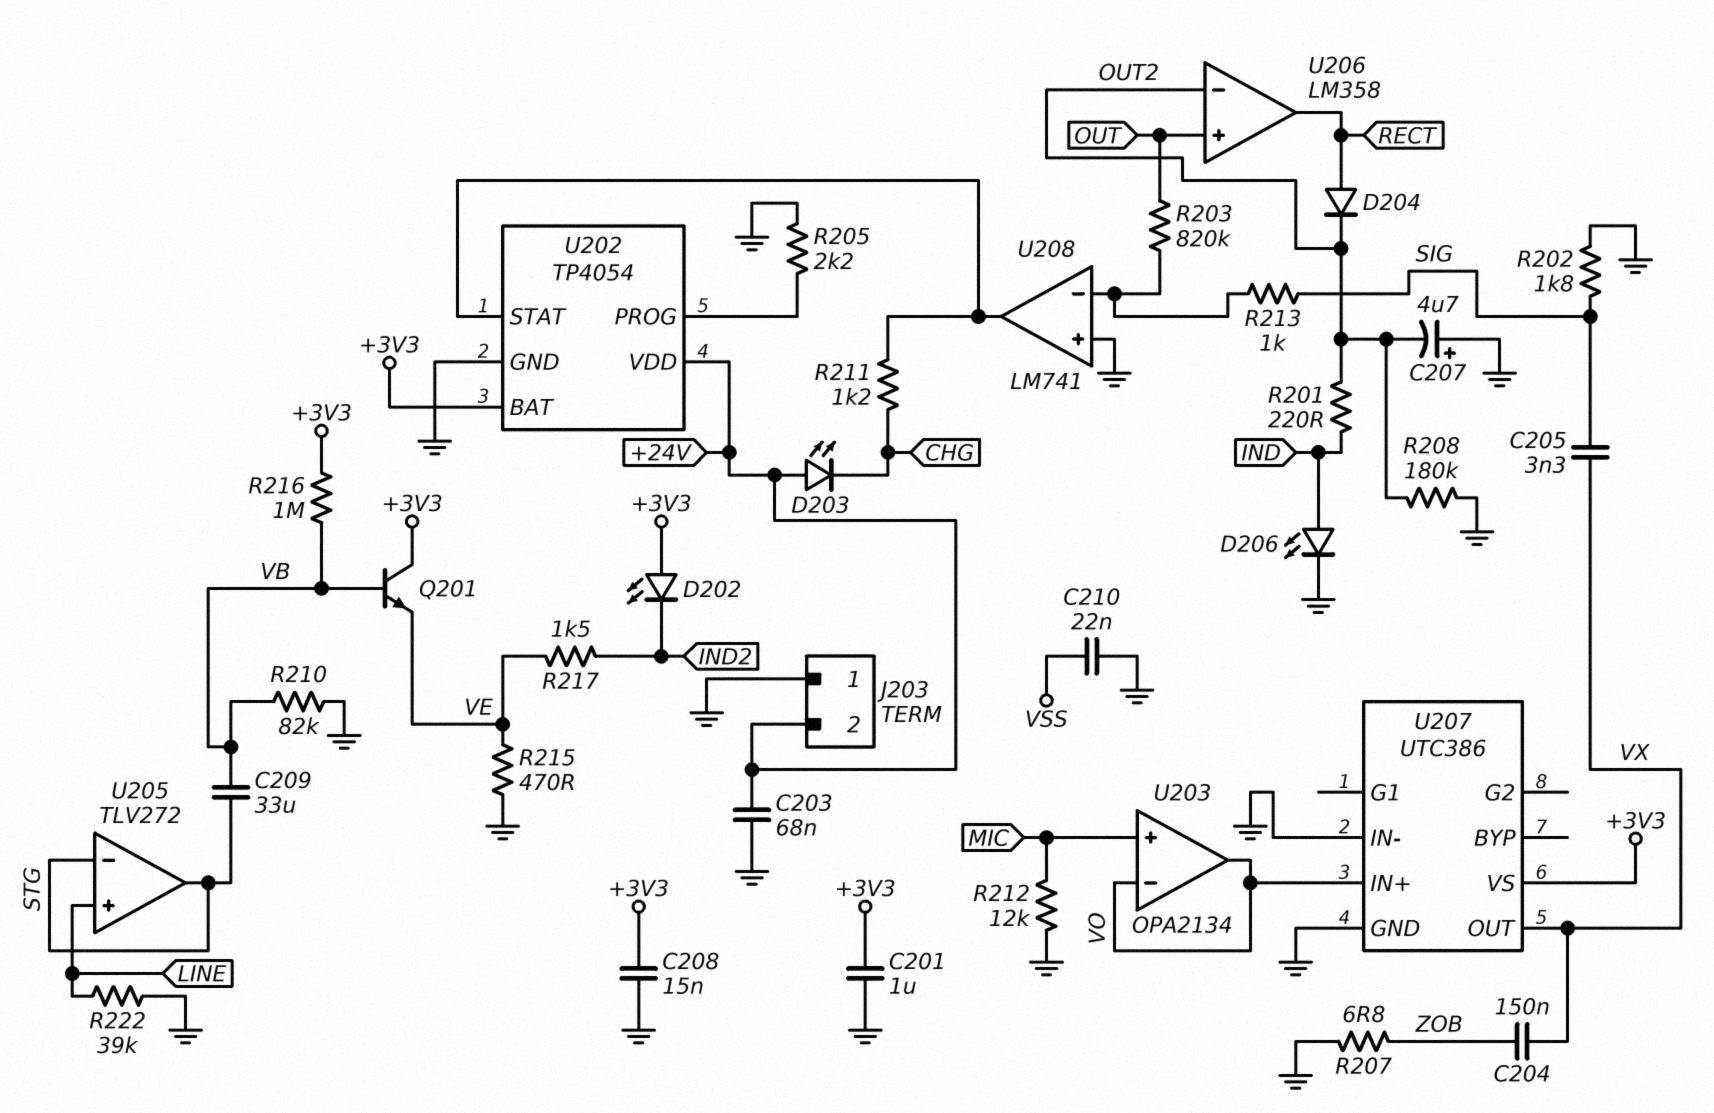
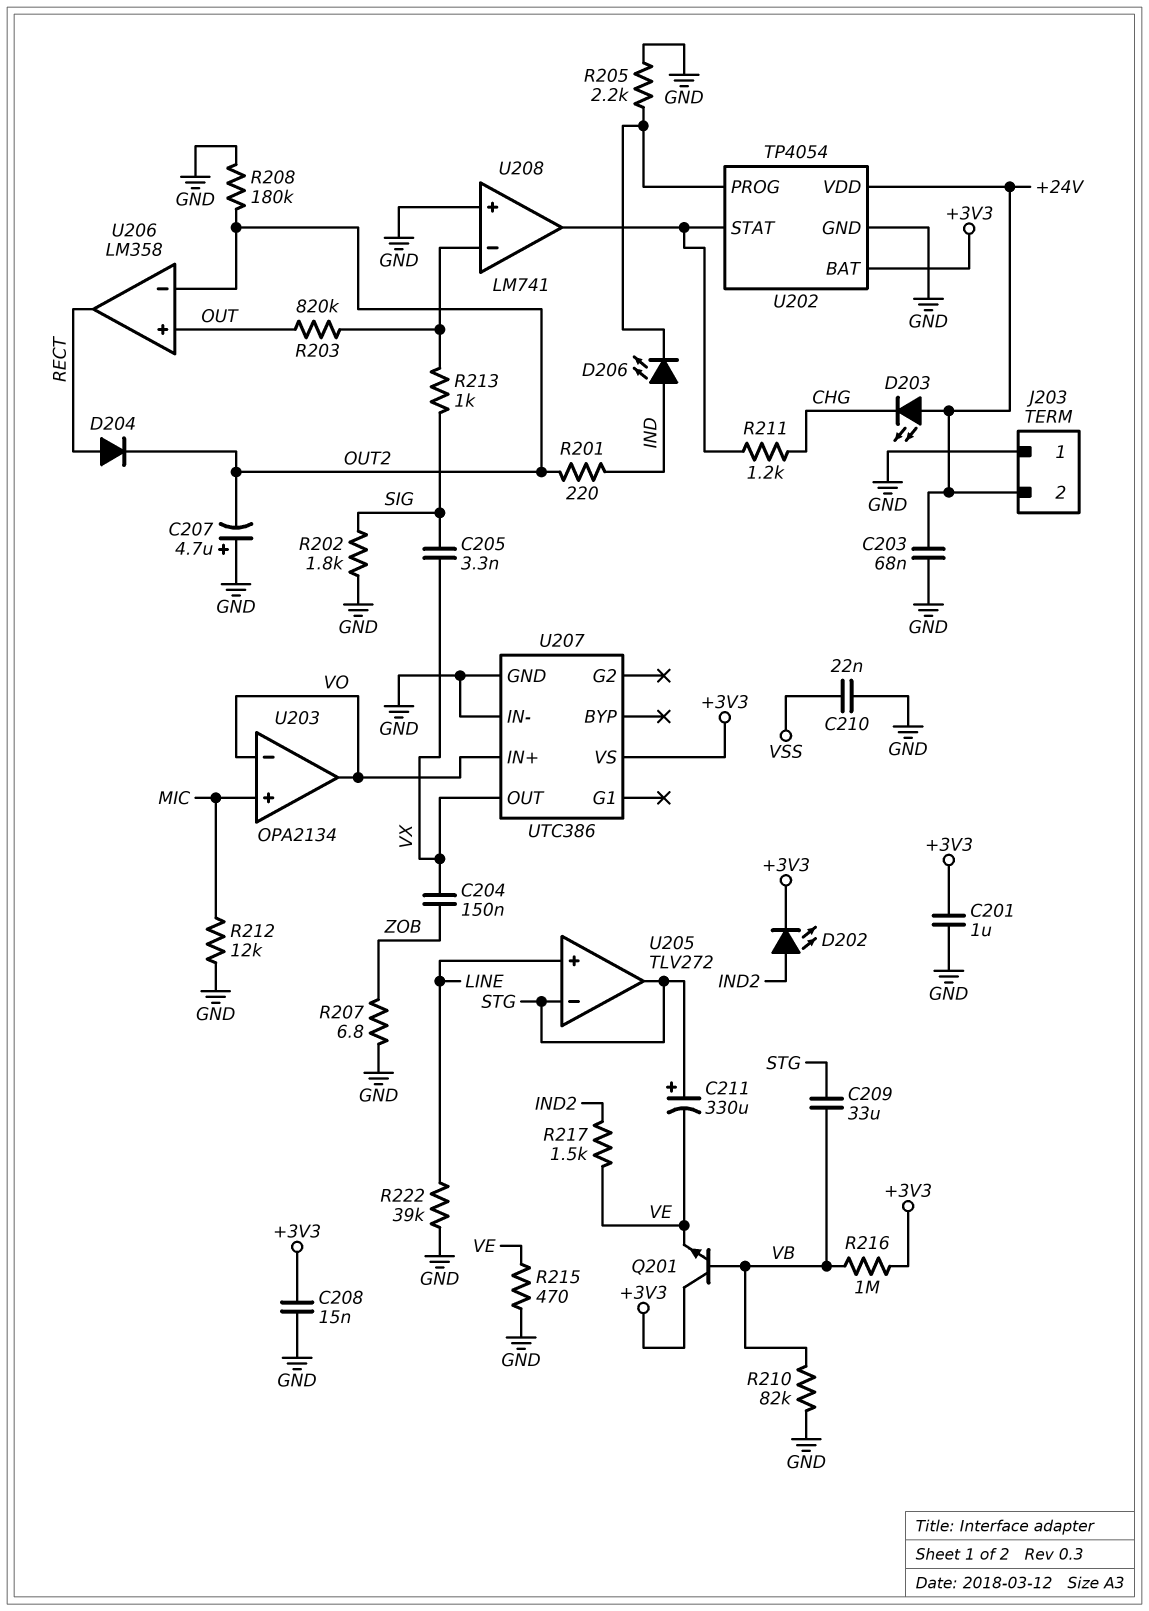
C211: none -> 330uF (plus STG, minus VE)
D202: LED (A +3V3, K IND2) -> LED (A IND2, K +3V3)
D206: LED (A IND, K GND) -> LED (A IND, K U202/PROG)

